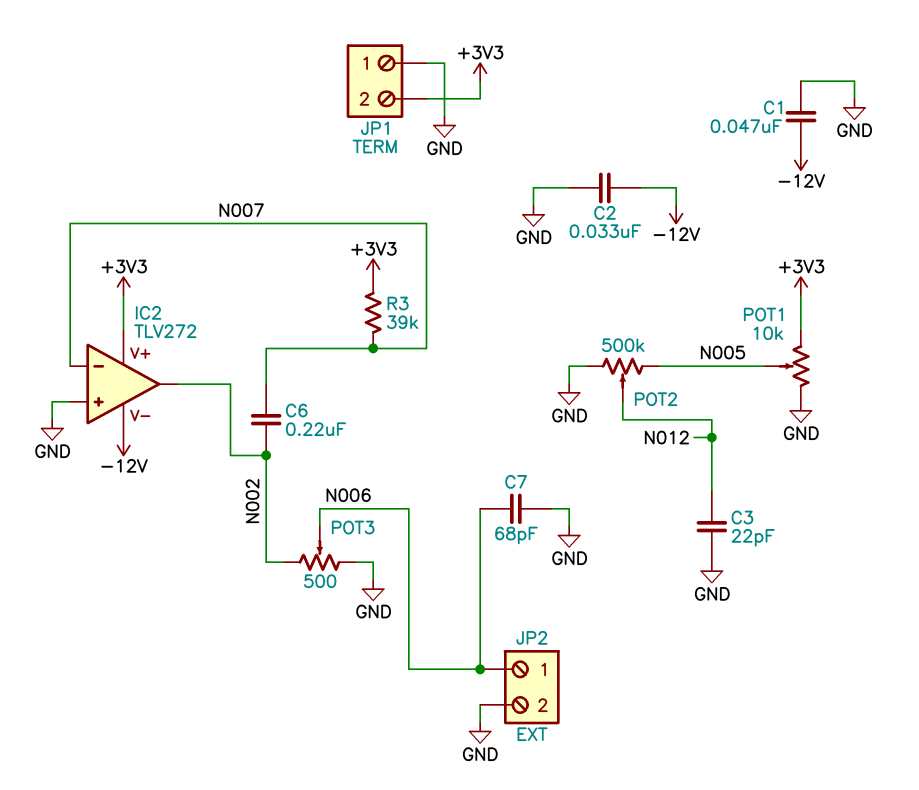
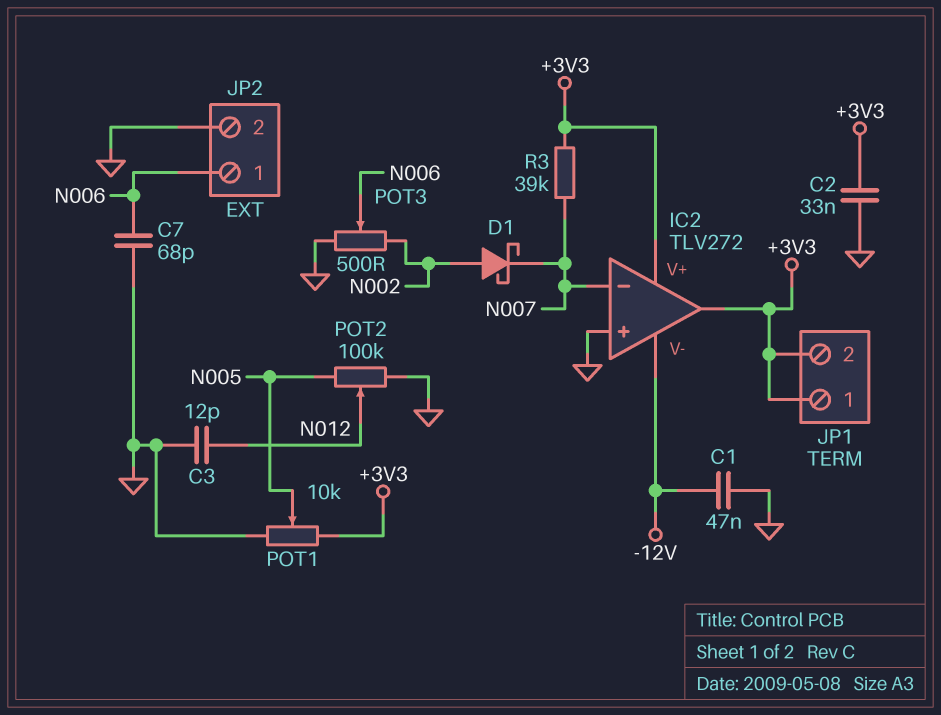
C2: 33nF (-12V, GND) -> 33nF (+3V3, GND)
C3: 22pF (GND, N012) -> 12pF (GND, N012)
C6: 220nF (N002, N007) -> none
D1: none -> schottky (A N002, K N007)
IC2 pin out: N002 -> +3V3
JP1 pin 1: GND -> +3V3
POT2: 500k (GND, N005, wiper N012) -> 100k (GND, N005, wiper N012)

